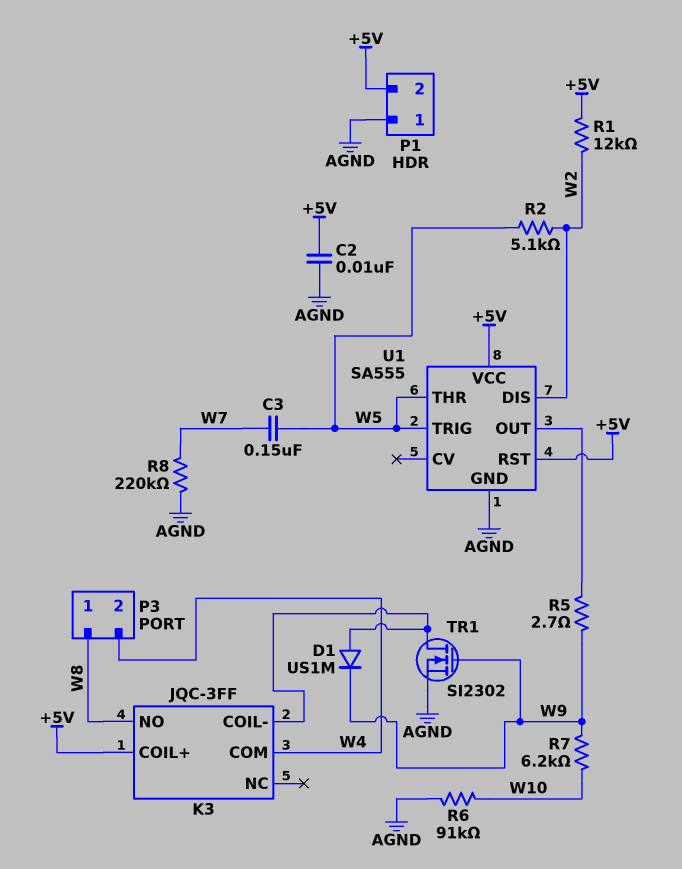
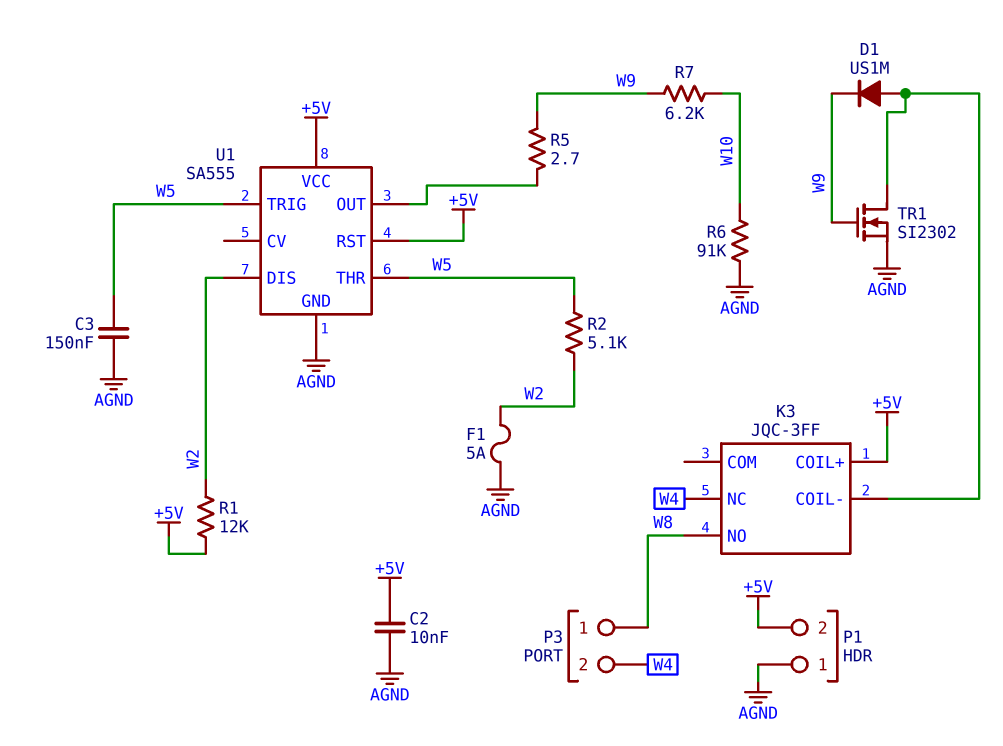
C3: 150nF (W5, W7) -> 150nF (AGND, W5)
F1: none -> 5A (AGND, W2)
K3 pin COM: W4 -> none
K3 pin NC: none -> W4
R8: 220k (AGND, W7) -> none

